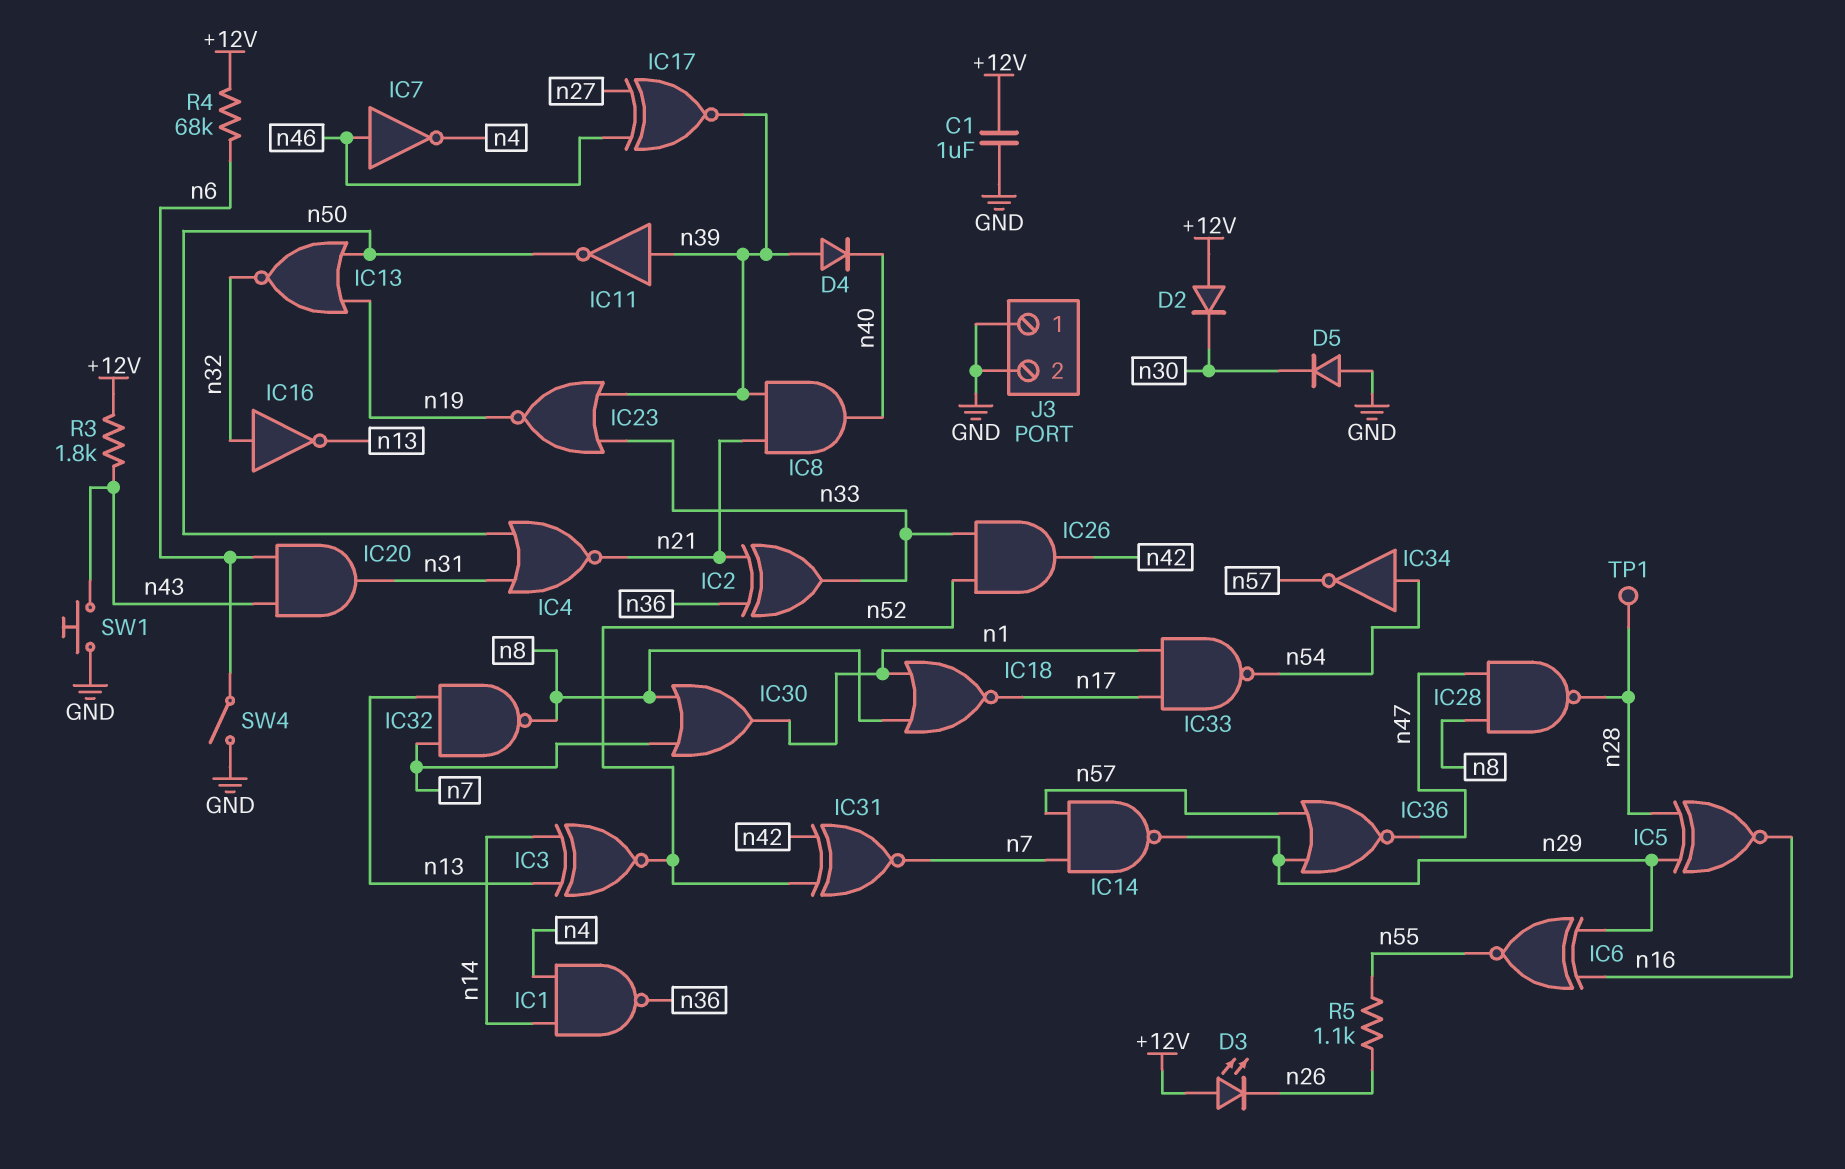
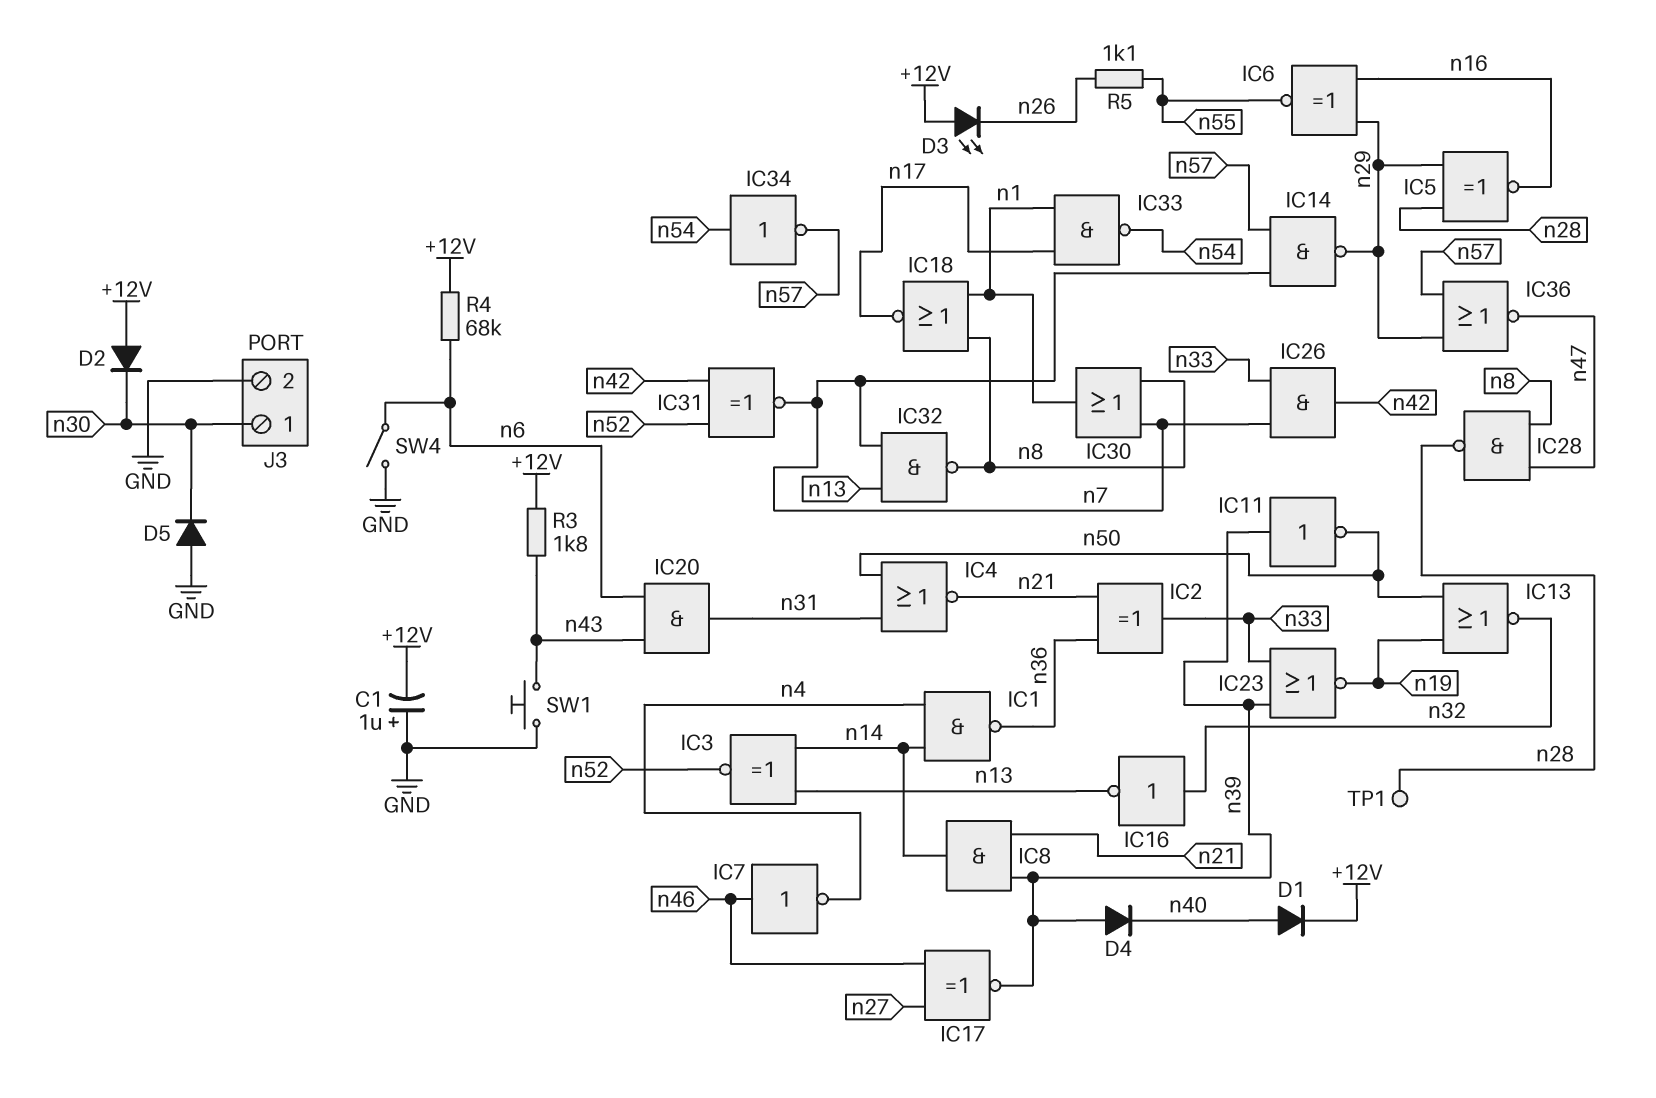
C1: 1uF (+12V, GND) -> 1uF (plus GND, minus +12V)
D1: none -> diode (A n40, K +12V)
IC8: AND (in n21, in n39, out n40) -> AND (in n21, in n39, out n14)
IC26: AND (in n33, in n52, out n42) -> AND (in n7, in n33, out n42)
J3 pin 1: GND -> n30

